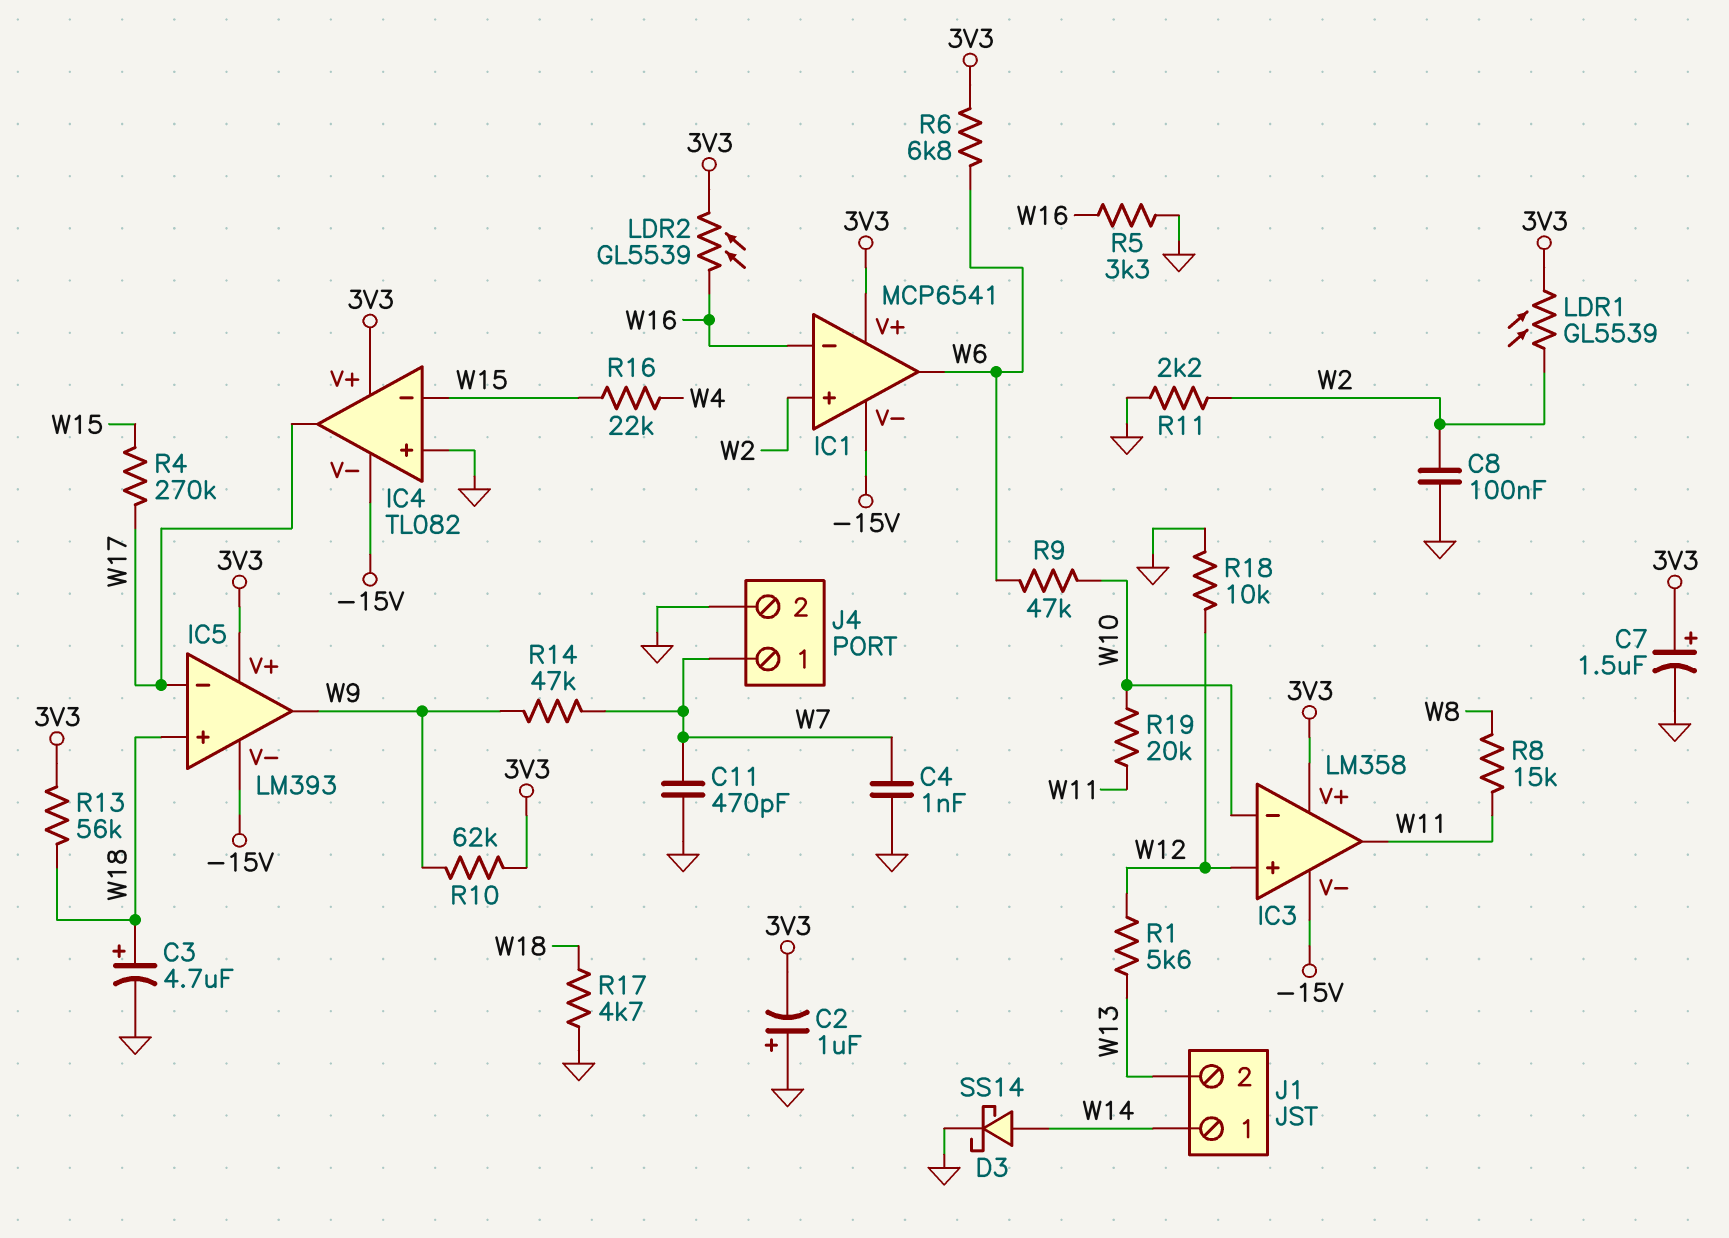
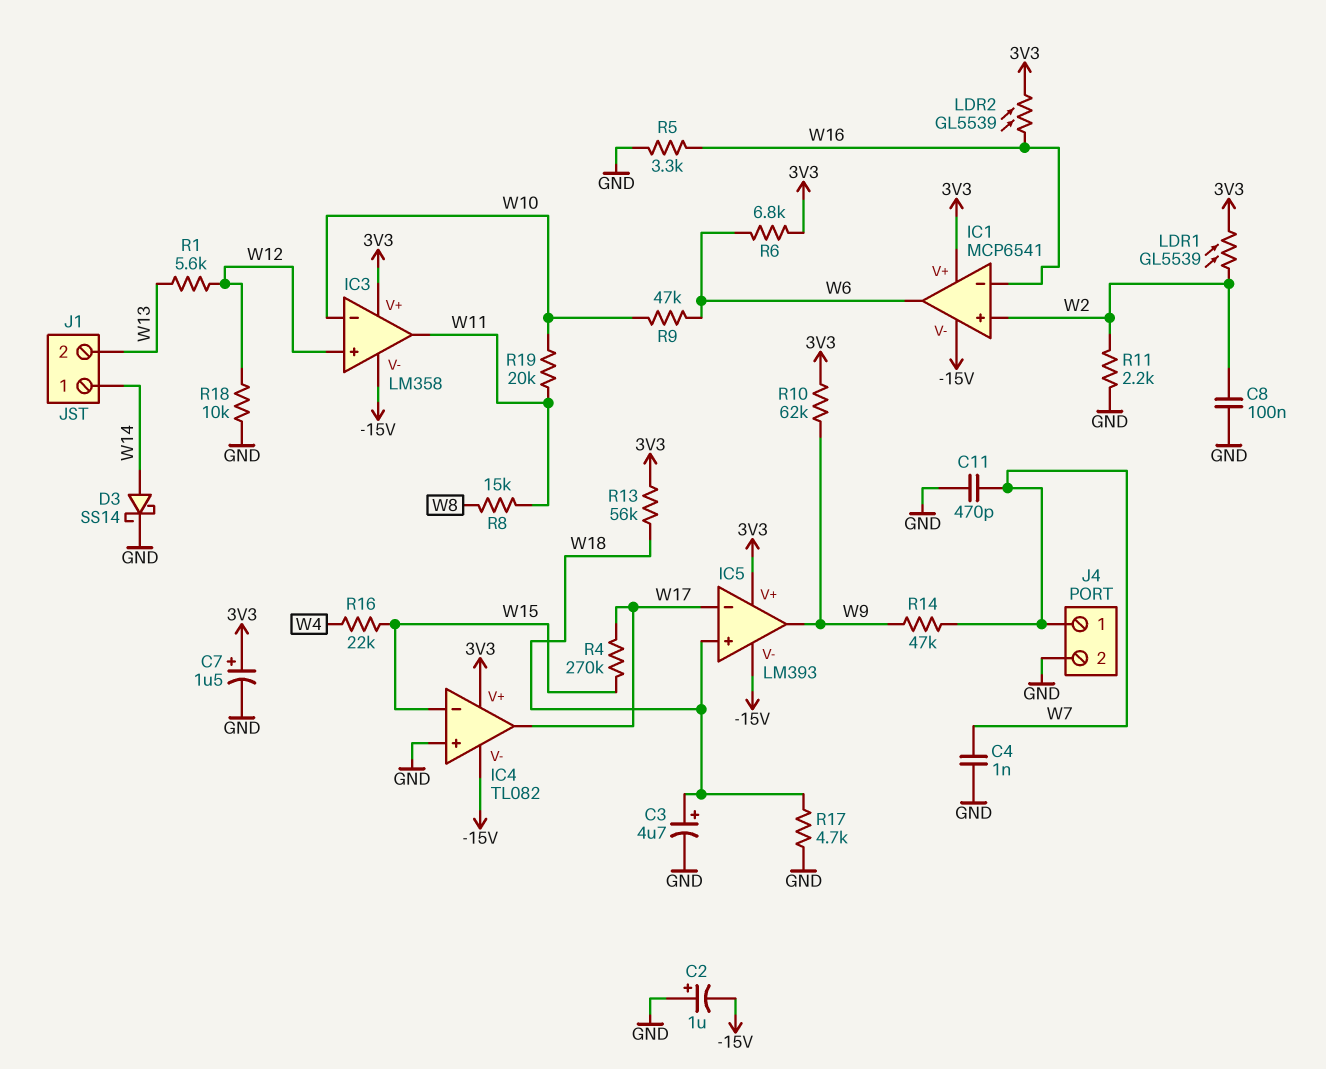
C2: 1uF (plus GND, minus 3V3) -> 1uF (plus GND, minus -15V)

